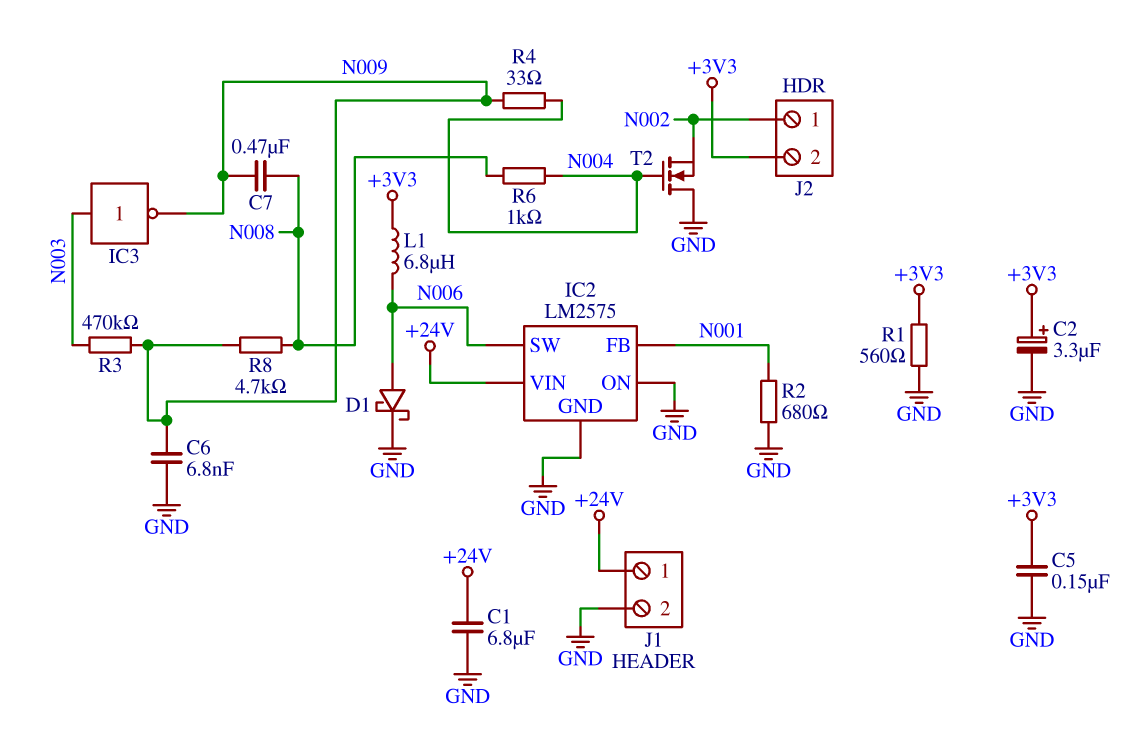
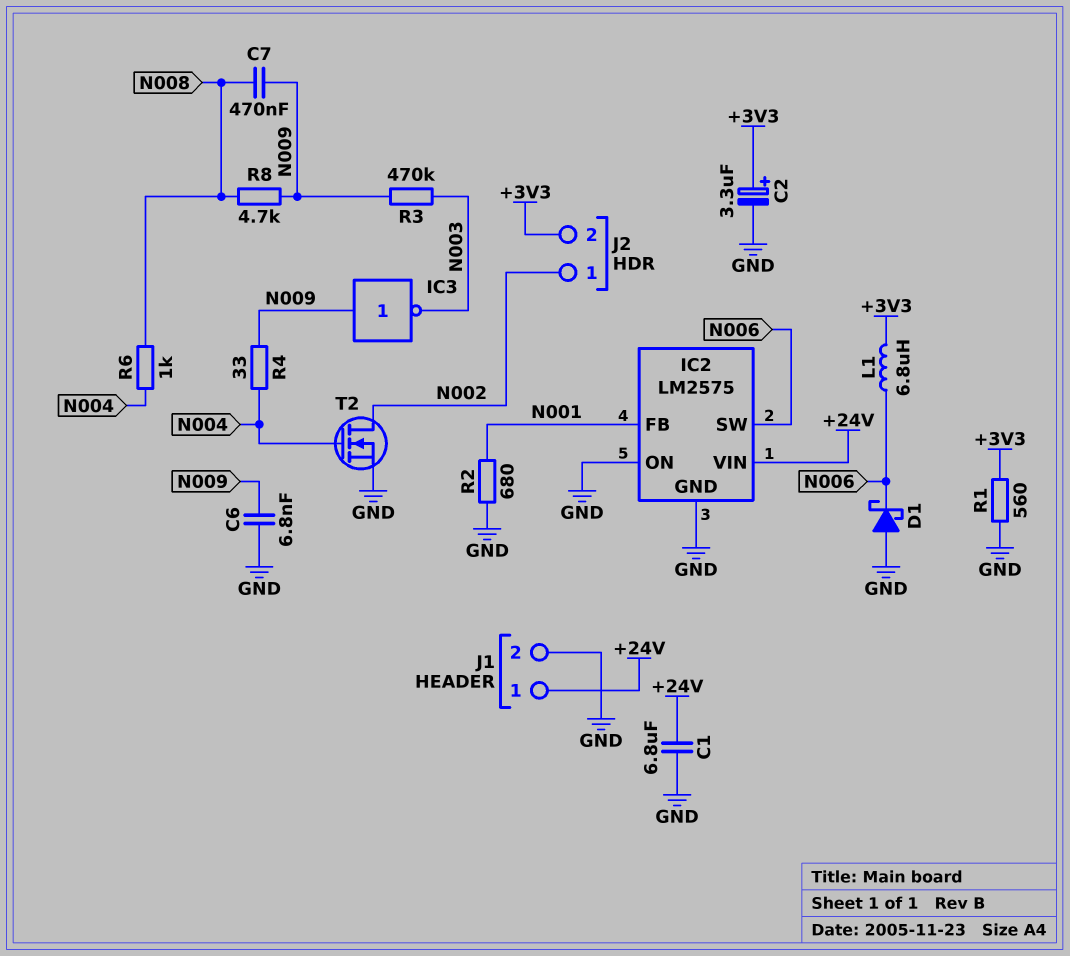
C5: 150nF (+3V3, GND) -> none
D1: schottky (A N006, K GND) -> schottky (A GND, K N006)
IC3: NOT (in N003, out N009) -> NOT (in N009, out N003)
T2: NMOS (G N004, D GND, S N002) -> NMOS (G N004, D N002, S GND)

